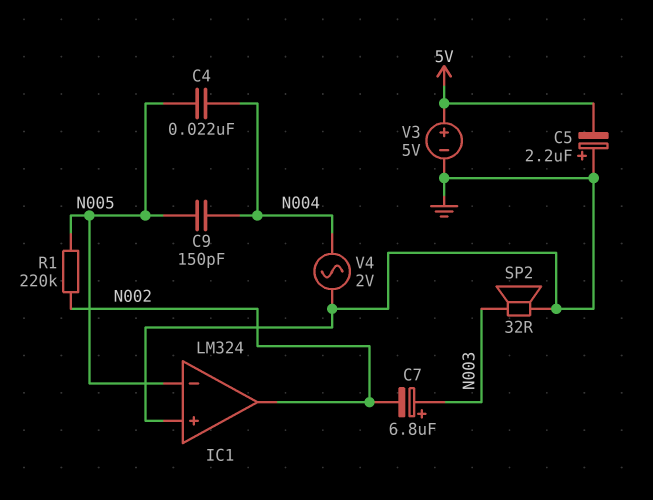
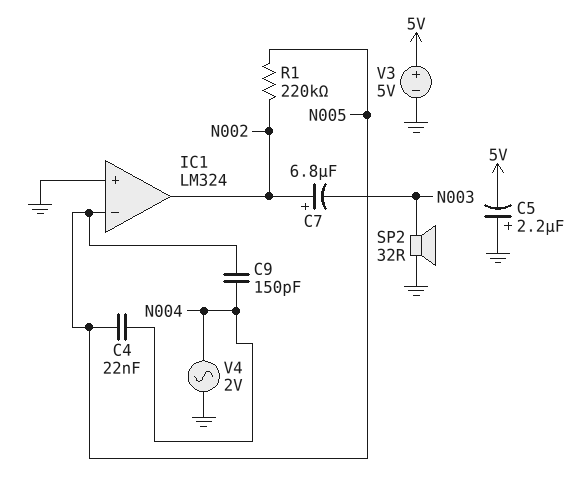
C7: 6.8uF (plus N003, minus N002) -> 6.8uF (plus N002, minus N003)

